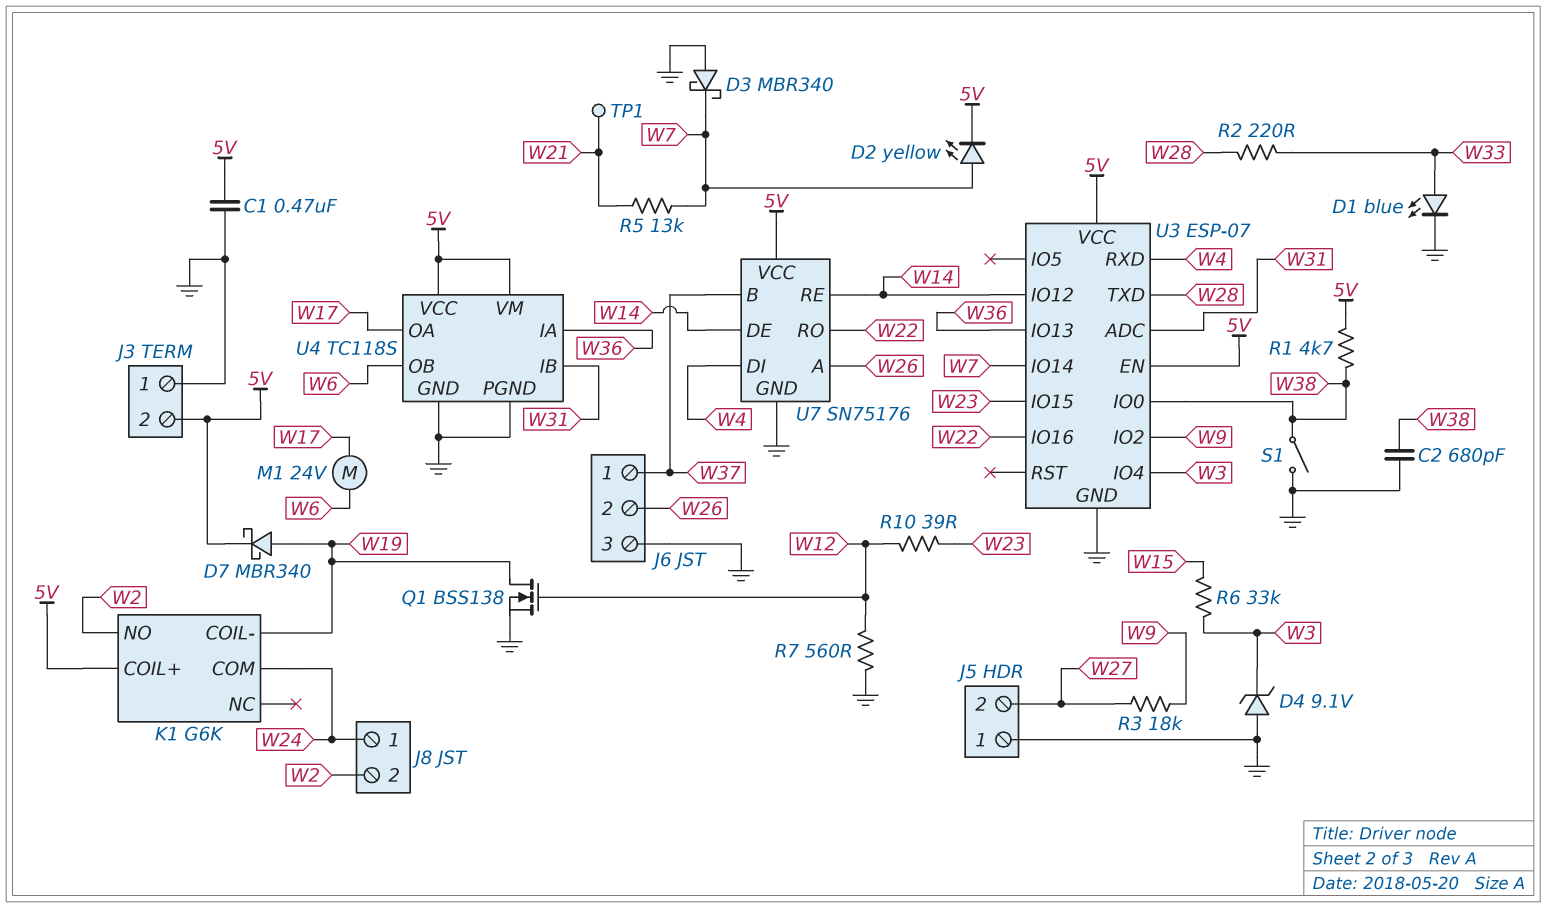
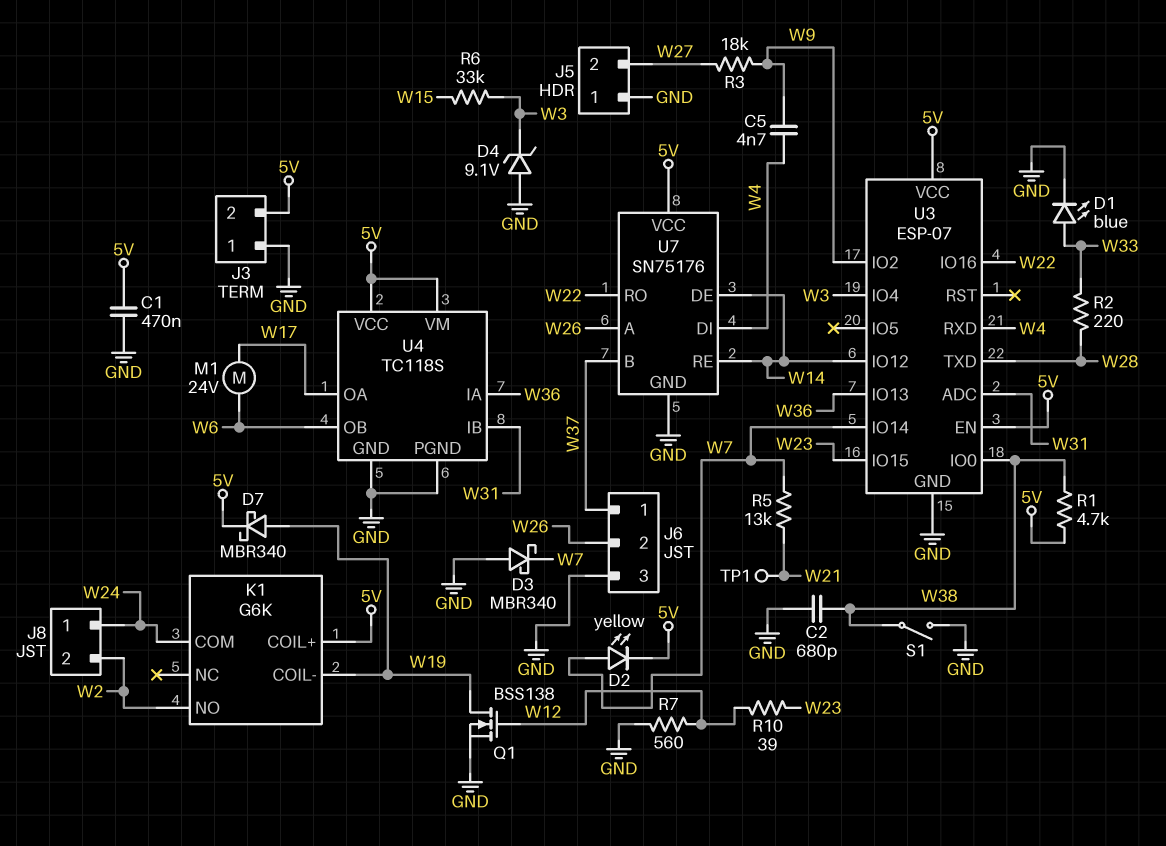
C5: none -> 4.7nF (W4, W9)

